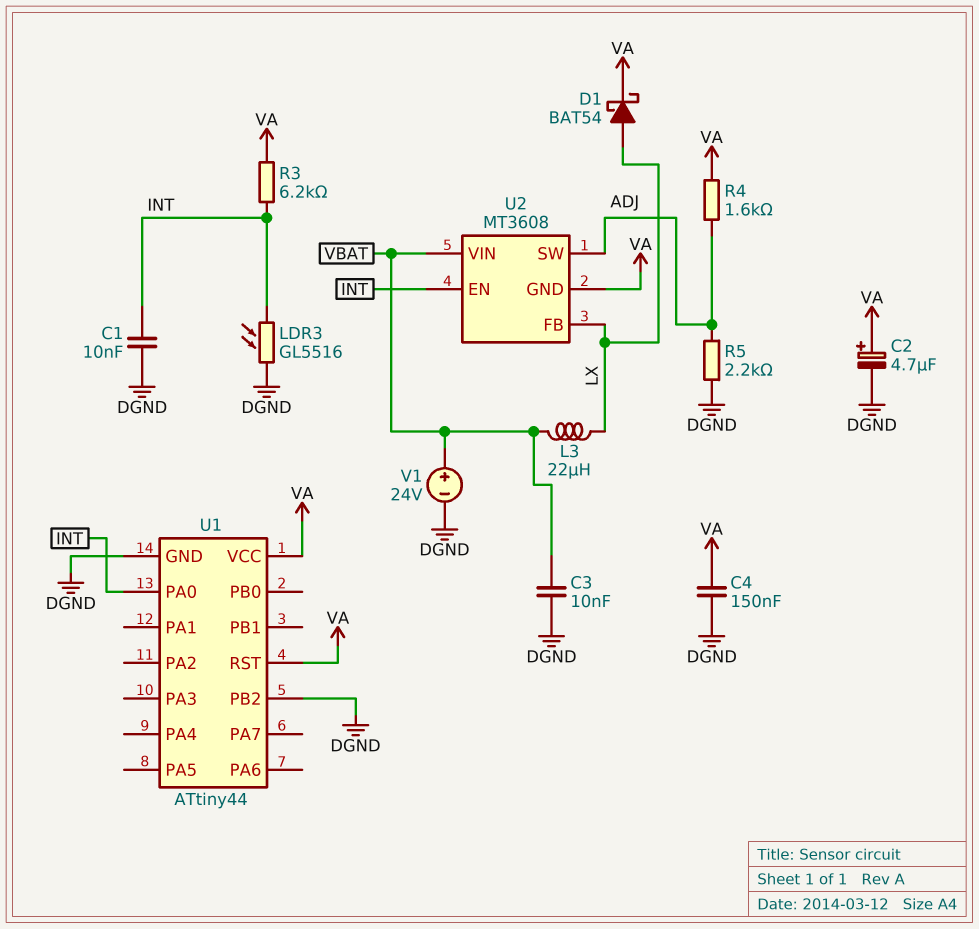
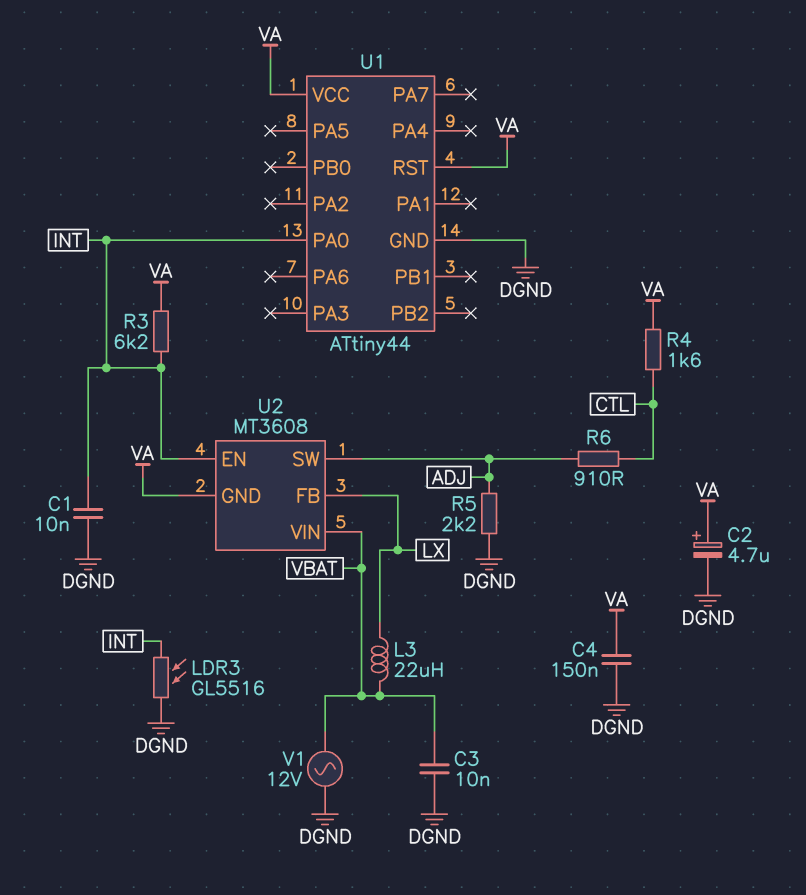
D1: schottky BAT54 (A LX, K VA) -> none
R4: 1.6k (ADJ, VA) -> 1.6k (CTL, VA)
R6: none -> 910 (ADJ, CTL)
U1 pin PB2: DGND -> none
V1: 24V (plus VBAT, minus DGND) -> AC 12V (DGND, VBAT)

